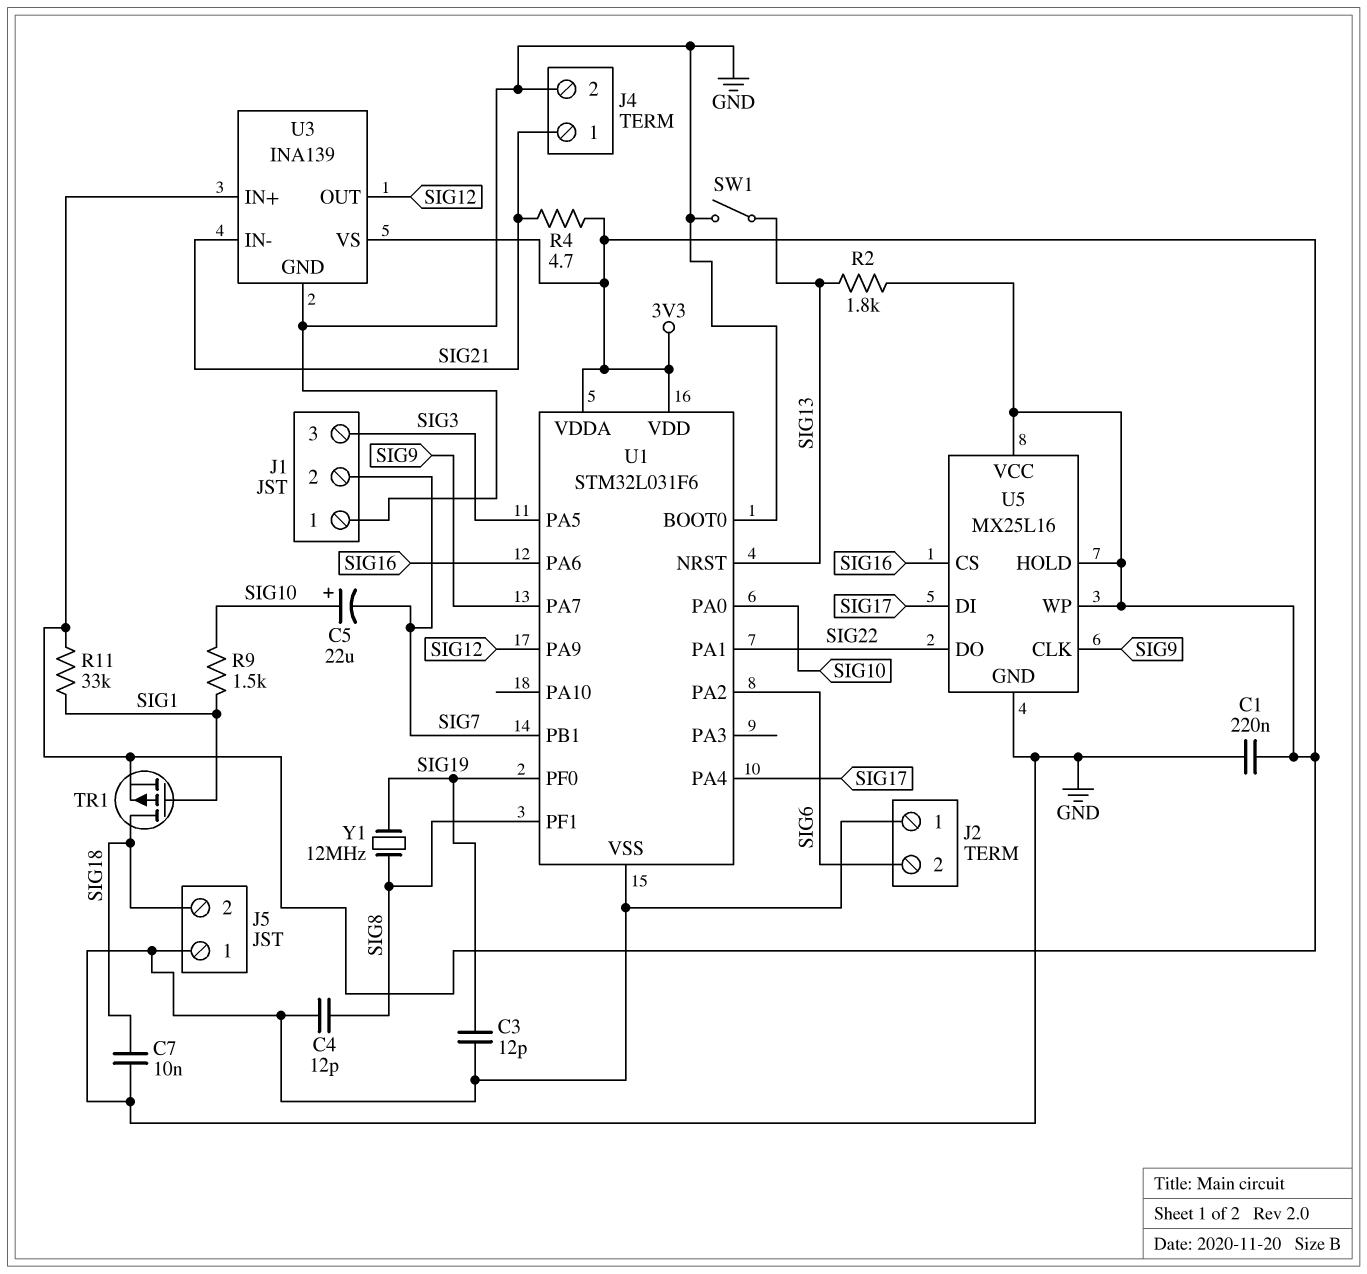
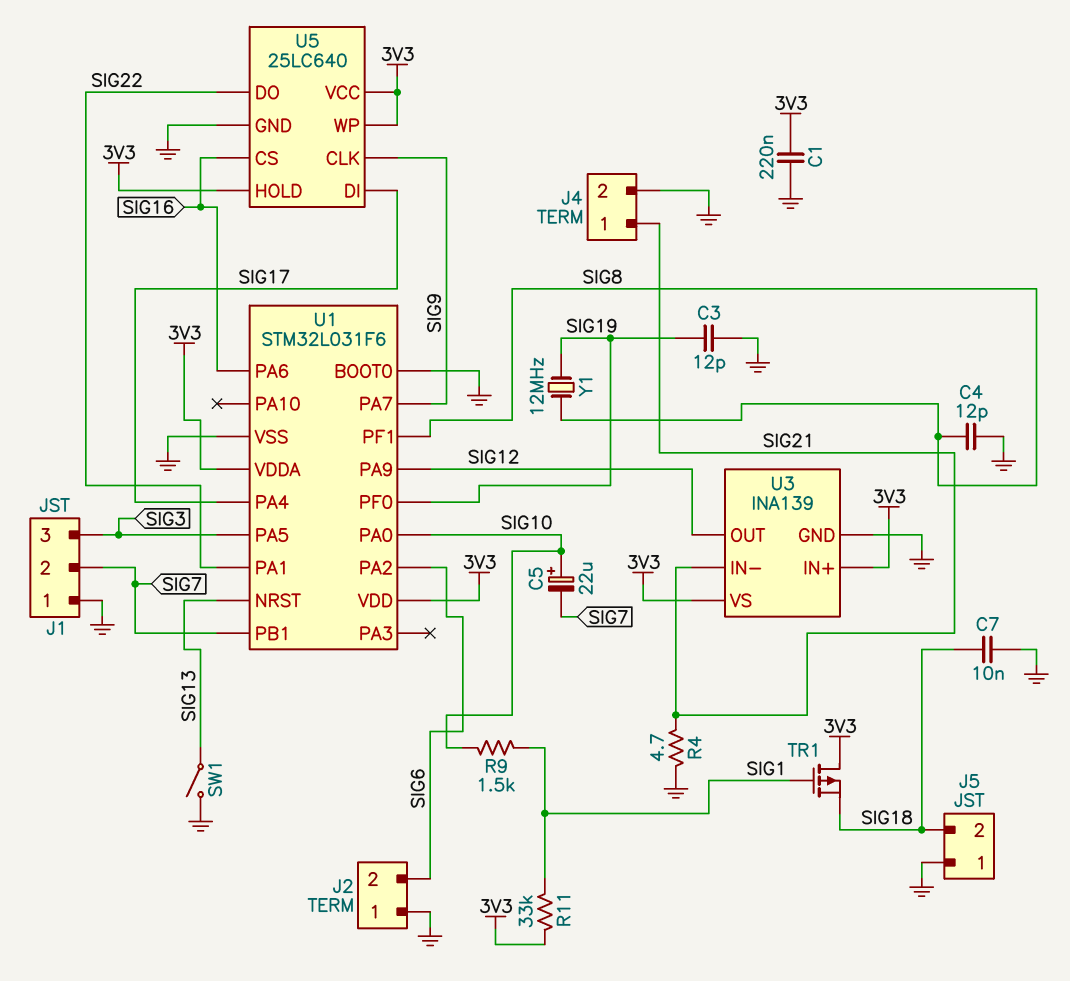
R2: 1.8k (3V3, SIG13) -> none
R4: 4.7 (3V3, SIG21) -> 4.7 (GND, SIG21)
TR1: PMOS (G SIG1, D SIG18, S 3V3) -> PMOS (G SIG1, D 3V3, S SIG18)
U5: MX25L16 -> 25LC640

